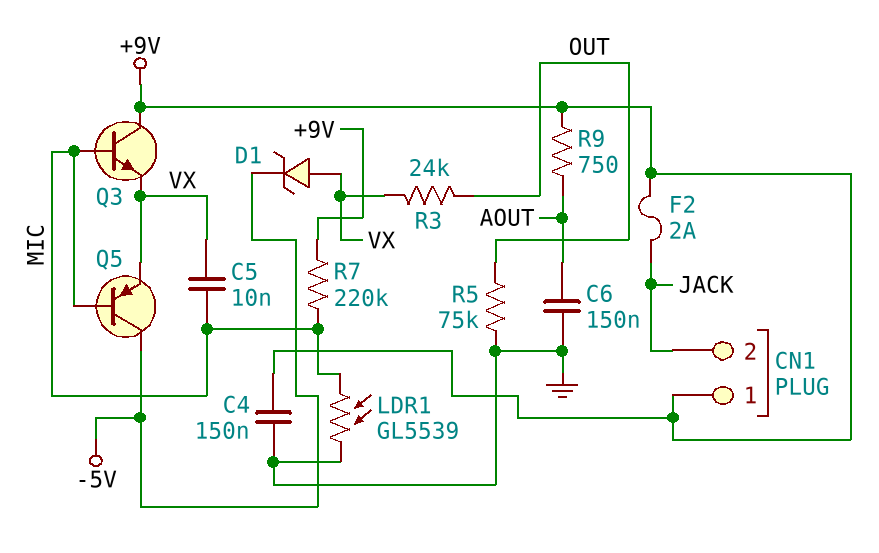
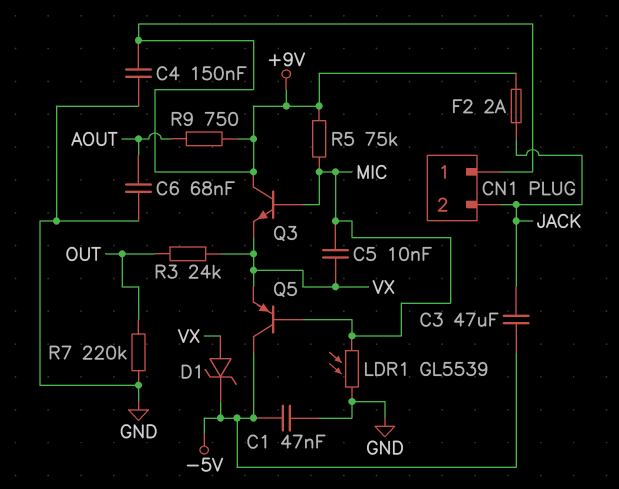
C1: none -> 47nF (-5V, GND)
C3: none -> 47uF (-5V, JACK)
C6: 150nF (AOUT, GND) -> 68nF (AOUT, GND)
R5: 75k (GND, OUT) -> 75k (+9V, MIC)
R7: 220k (+9V, MIC) -> 220k (GND, OUT)

